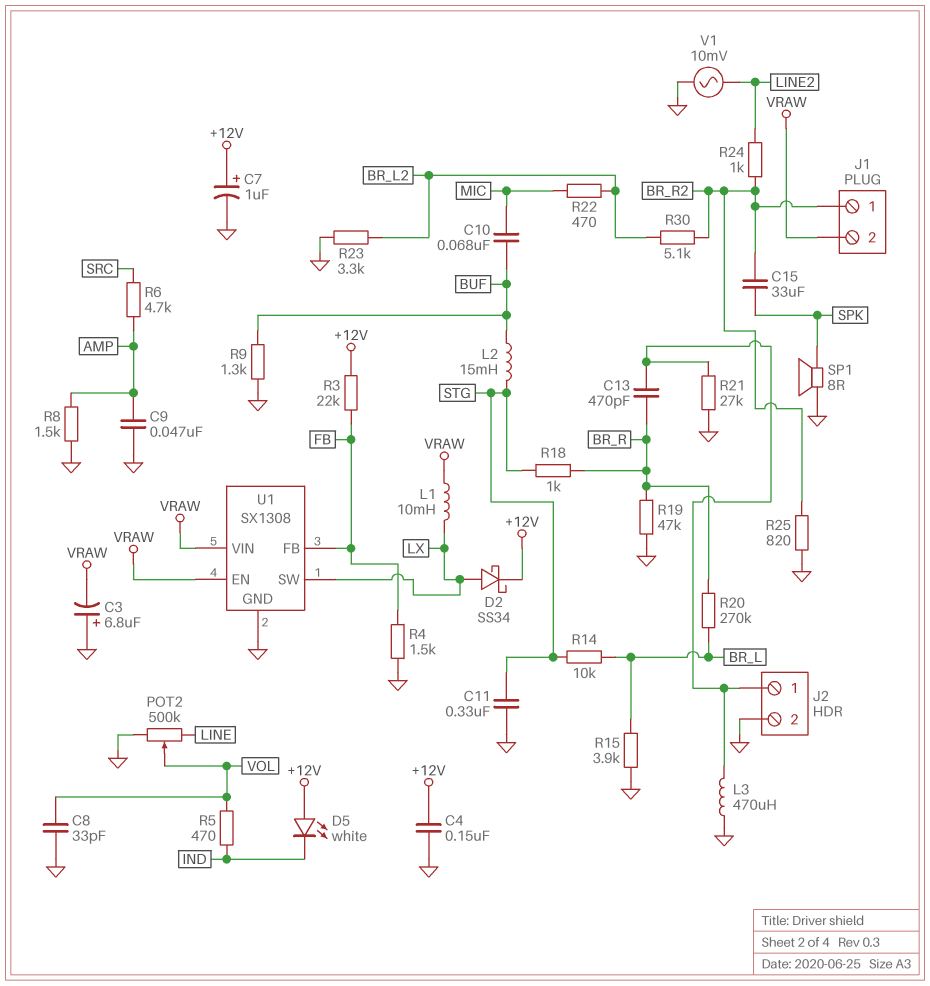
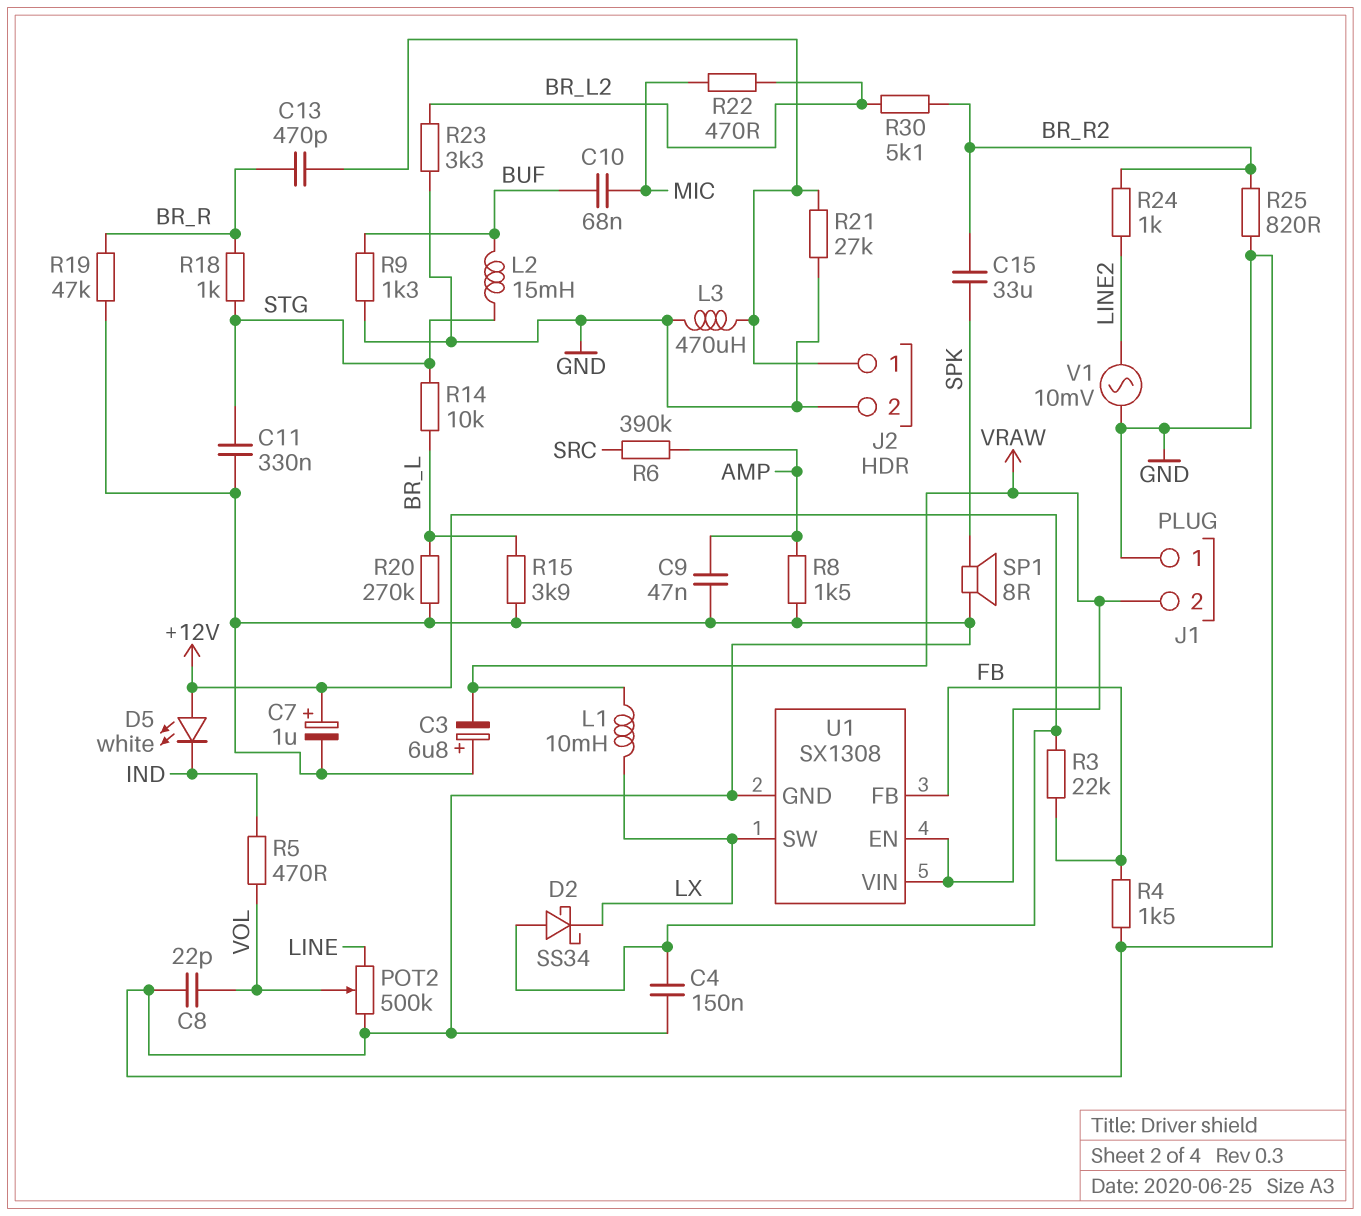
C8: 33pF (GND, VOL) -> 22pF (GND, VOL)
D2: schottky SS34 (A LX, K +12V) -> schottky SS34 (A +12V, K LX)
J1 pin 1: BR_R2 -> GND
R6: 4.7k (AMP, SRC) -> 390k (AMP, SRC)
R20: 270k (BR_L, BR_R) -> 270k (BR_L, GND)

